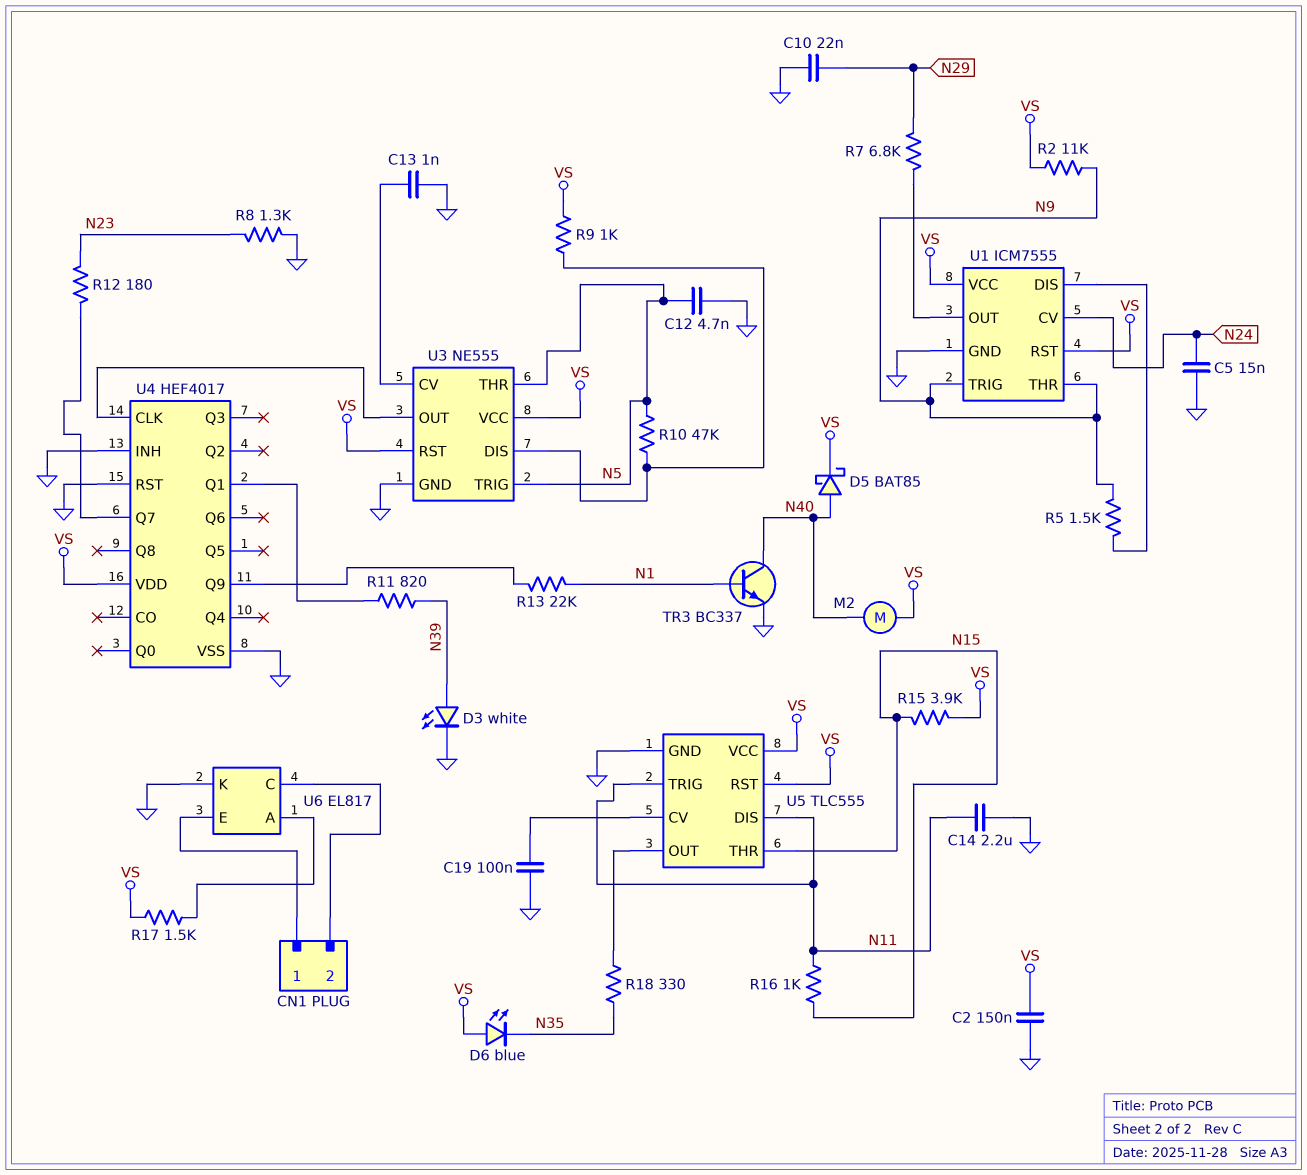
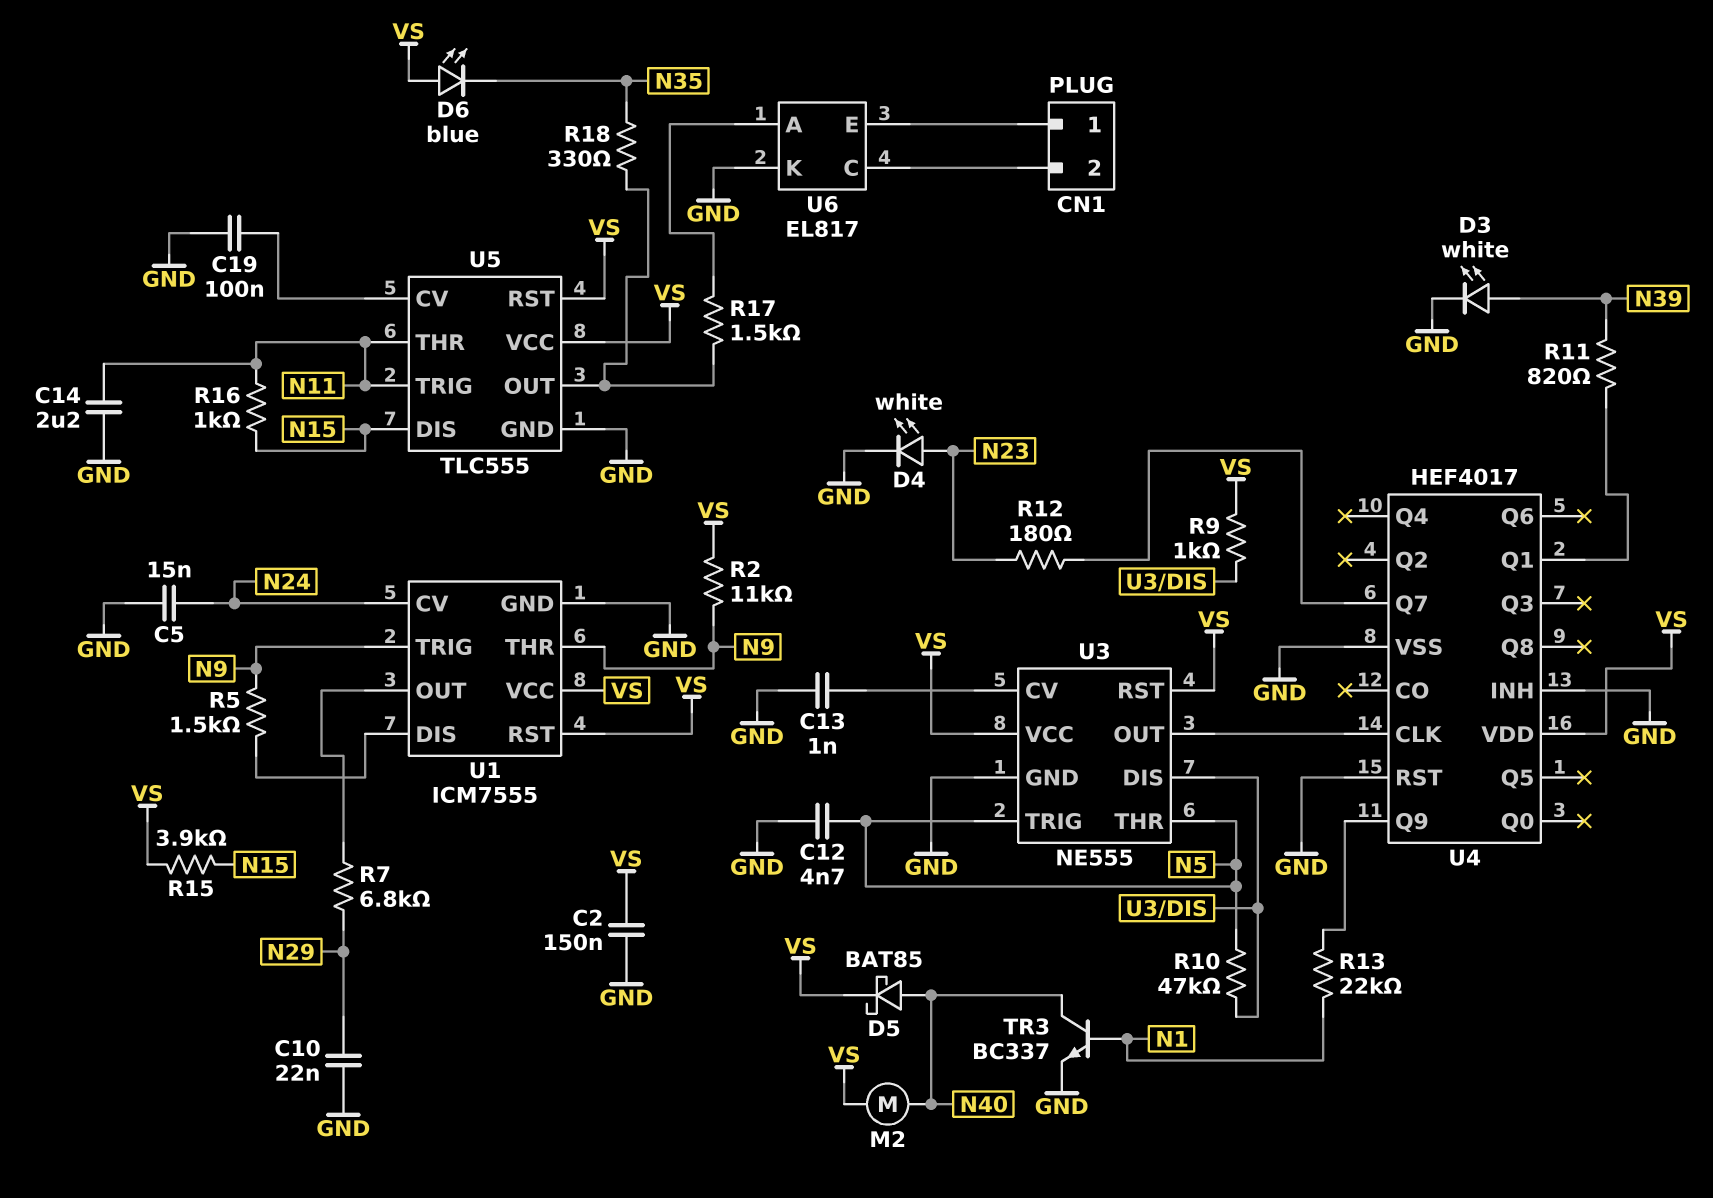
D4: none -> LED white (A N23, K GND)
R8: 1.3k (GND, N23) -> none
R17: 1.5k (U6/A, VS) -> 1.5k (U5/OUT, U6/A)
U5 pin DIS: N11 -> N15
U5 pin THR: N15 -> N11

